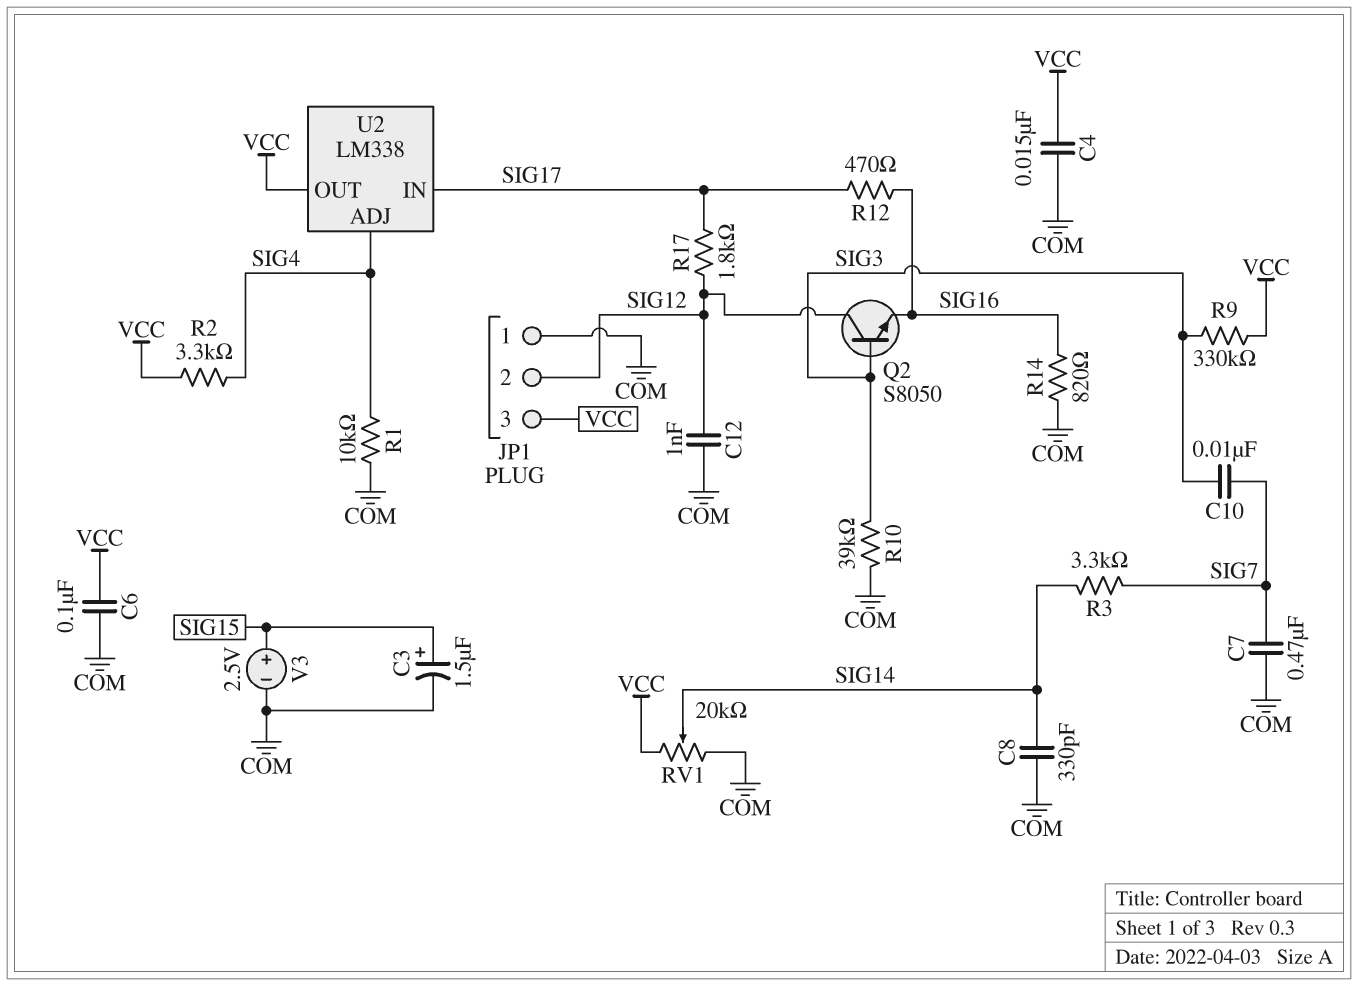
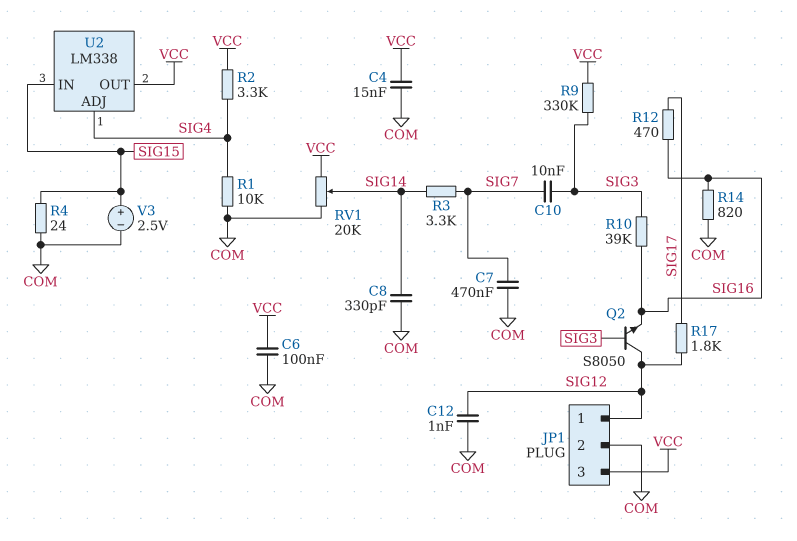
C3: 1.5uF (plus SIG15, minus COM) -> none
JP1 pin 1: COM -> SIG12
JP1 pin 2: SIG12 -> COM
R4: none -> 24 (COM, SIG15)
R10: 39k (COM, SIG3) -> 39k (SIG3, SIG16)
U2 pin IN: SIG17 -> SIG15

